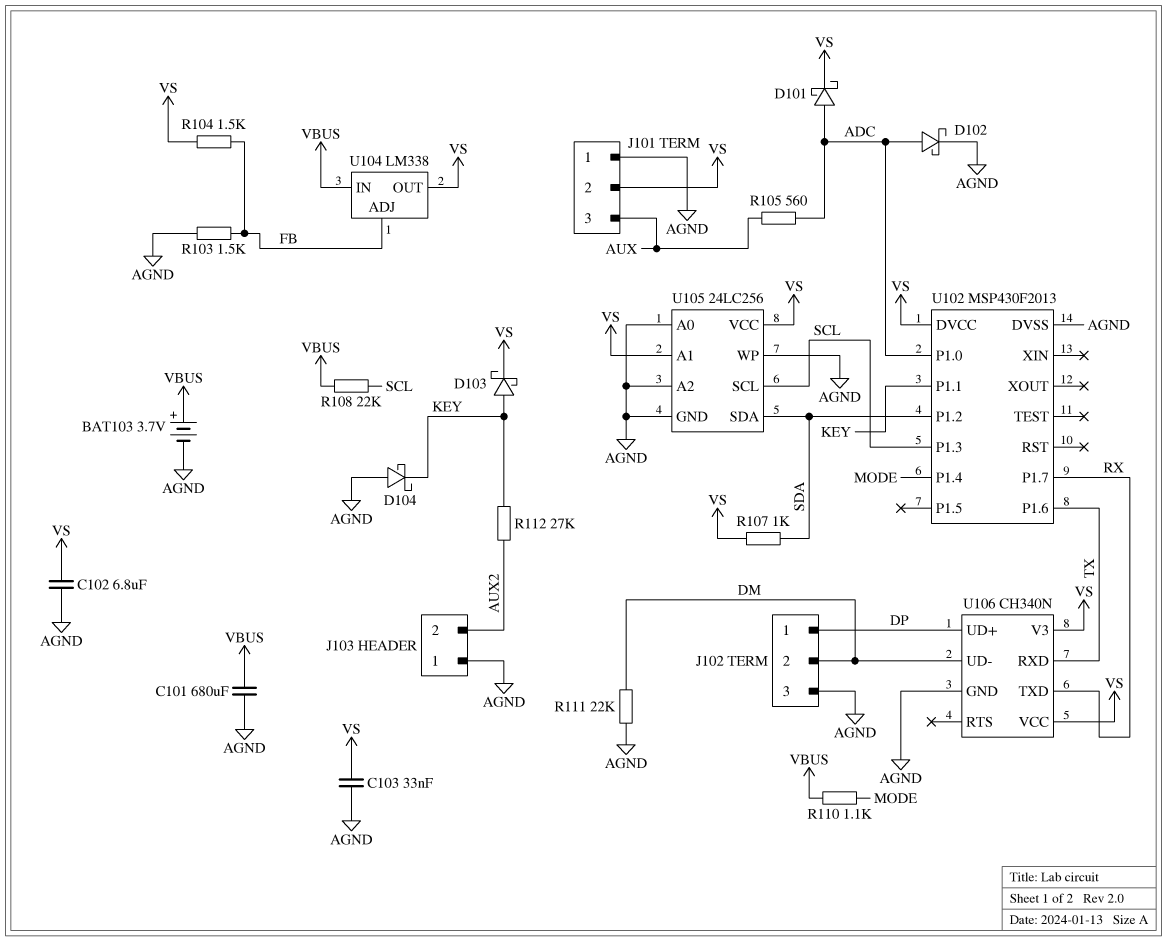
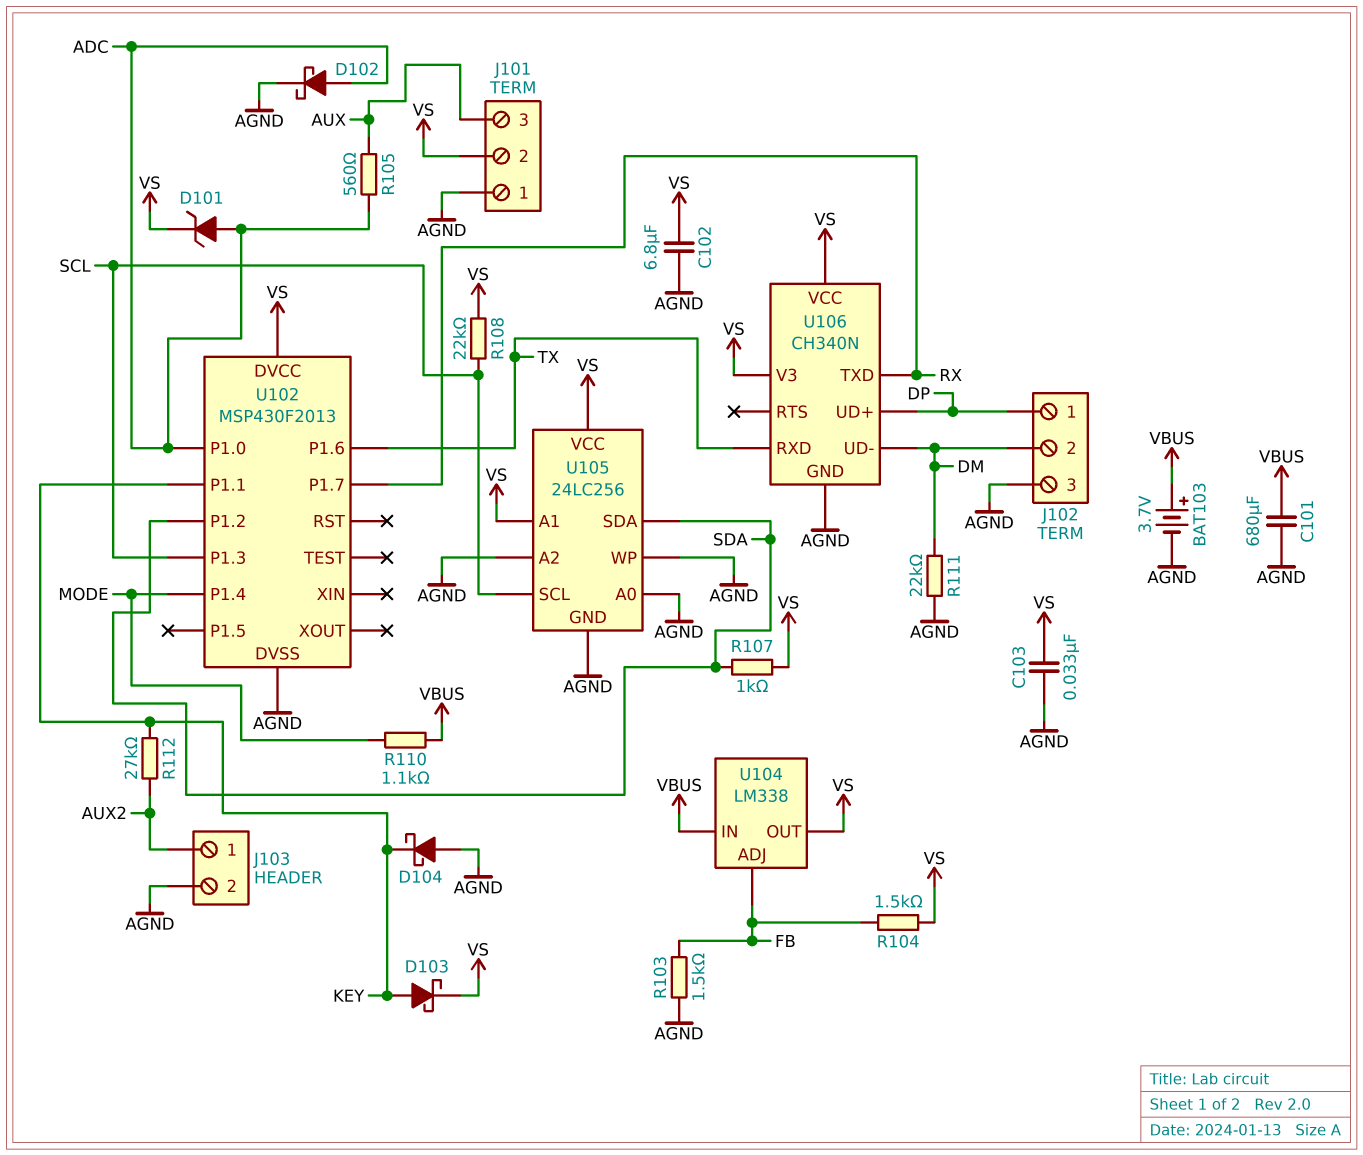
D101: schottky (A ADC, K VS) -> zener (A ADC, K VS)
J103 pin 1: AGND -> AUX2
J103 pin 2: AUX2 -> AGND
R108: 22k (SCL, VBUS) -> 22k (SCL, VS)

